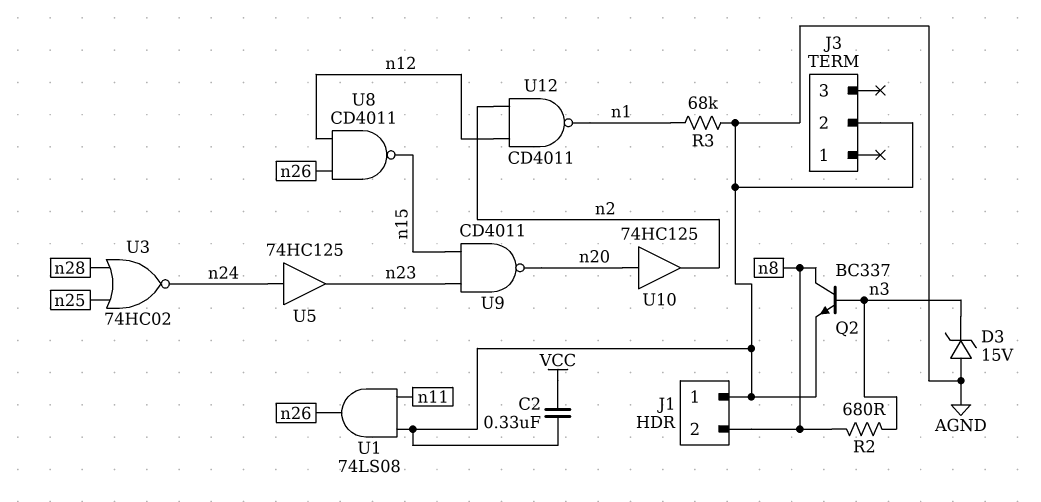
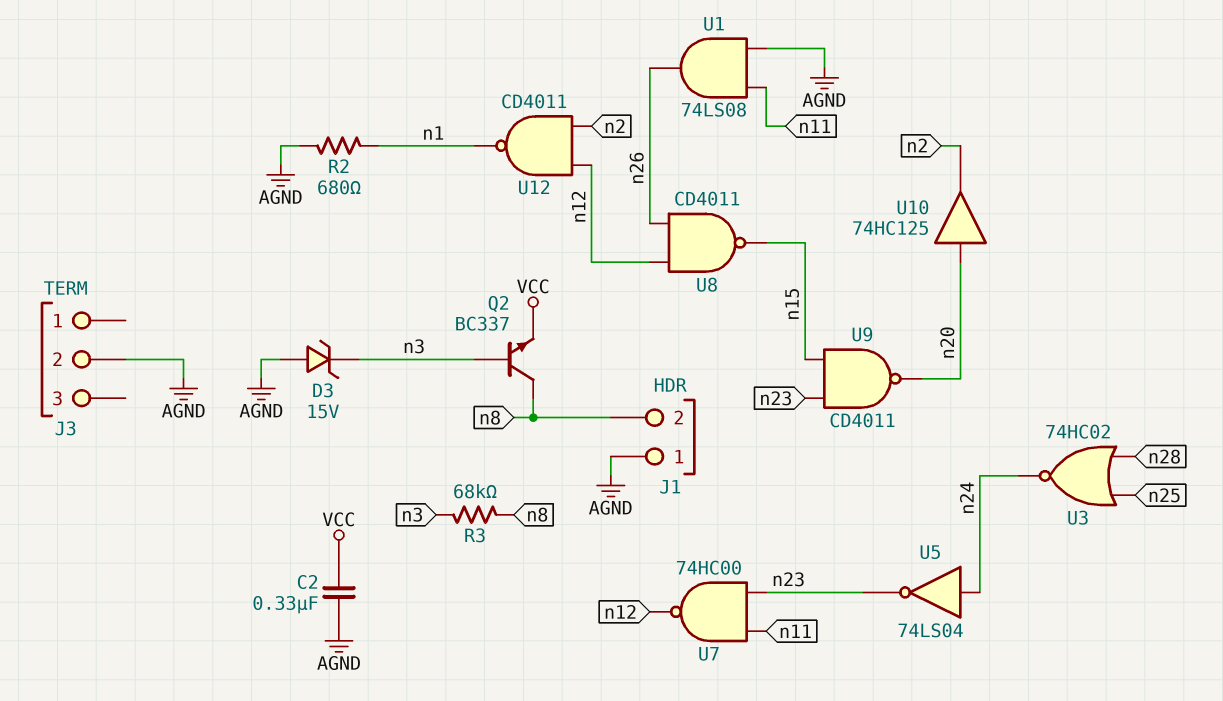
Q2: NPN BC337 (B n3, C n8, E AGND) -> NPN BC337 (B n3, C n8, E VCC)
R2: 680 (n3, n8) -> 680 (AGND, n1)
R3: 68k (AGND, n1) -> 68k (n3, n8)
U5: buffer 74HC125 (in n24, out n23) -> NOT 74LS04 (in n24, out n23)
U7: none -> NAND 74HC00 (in n11, in n23, out n12)

